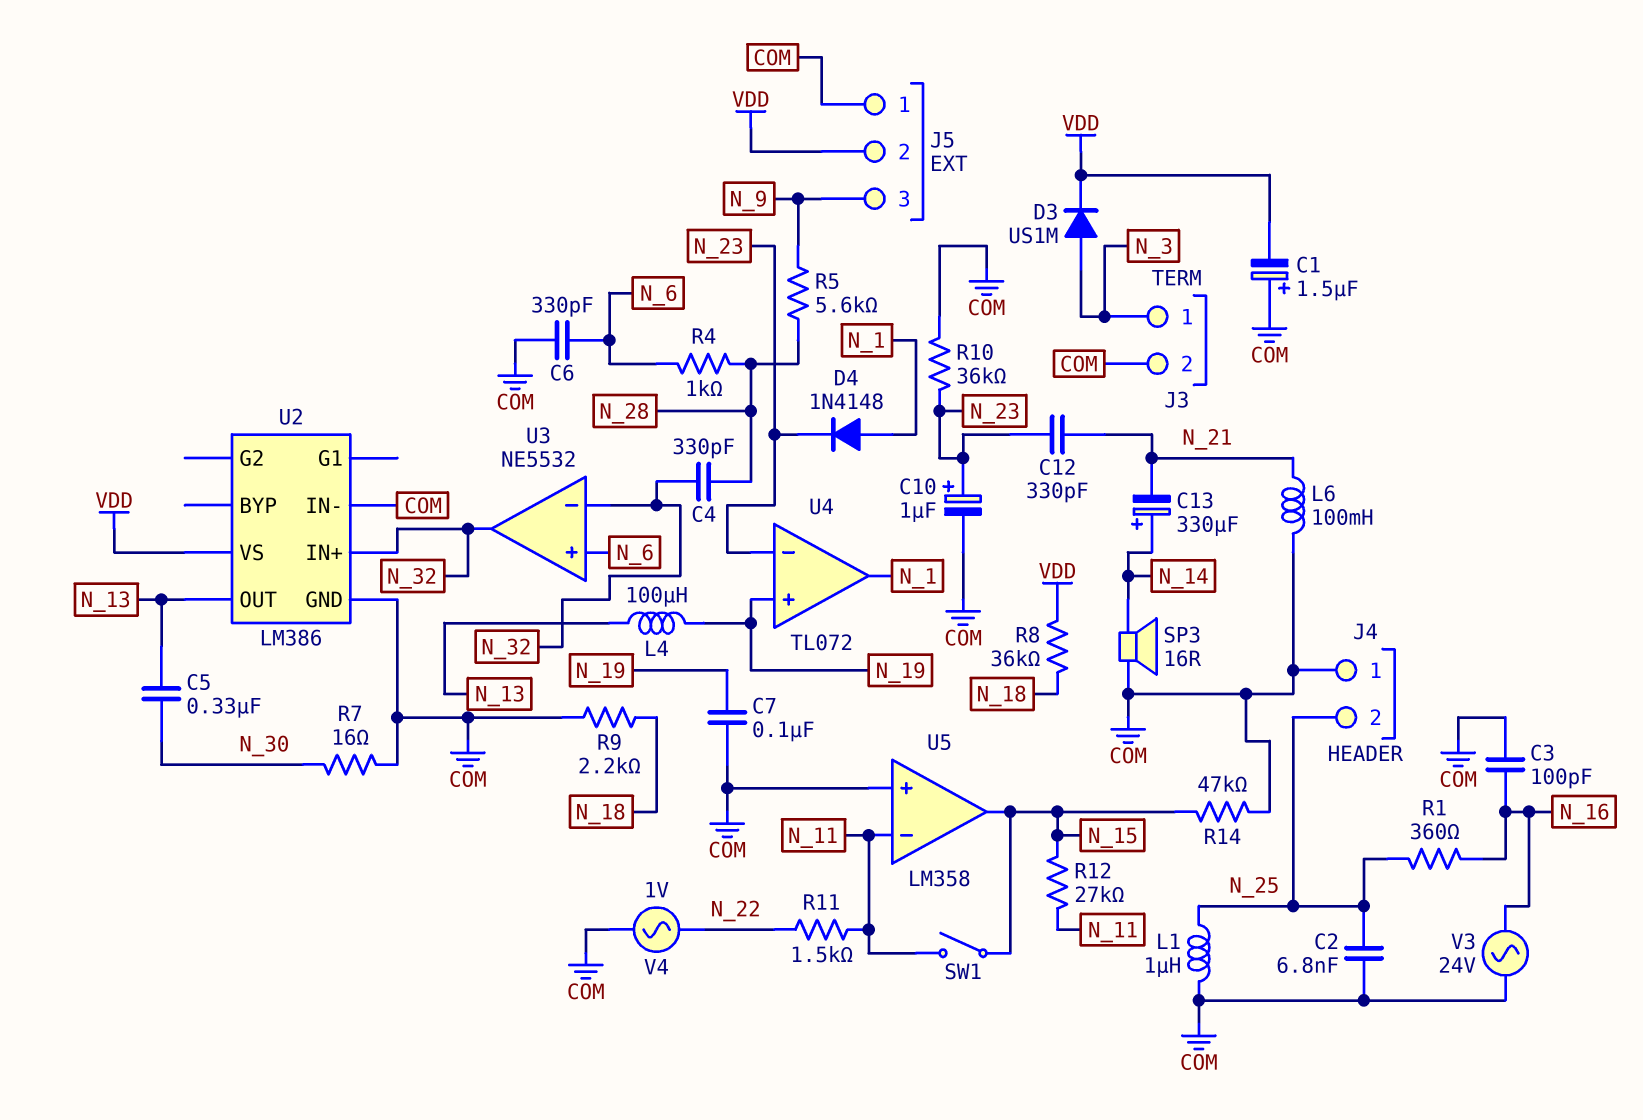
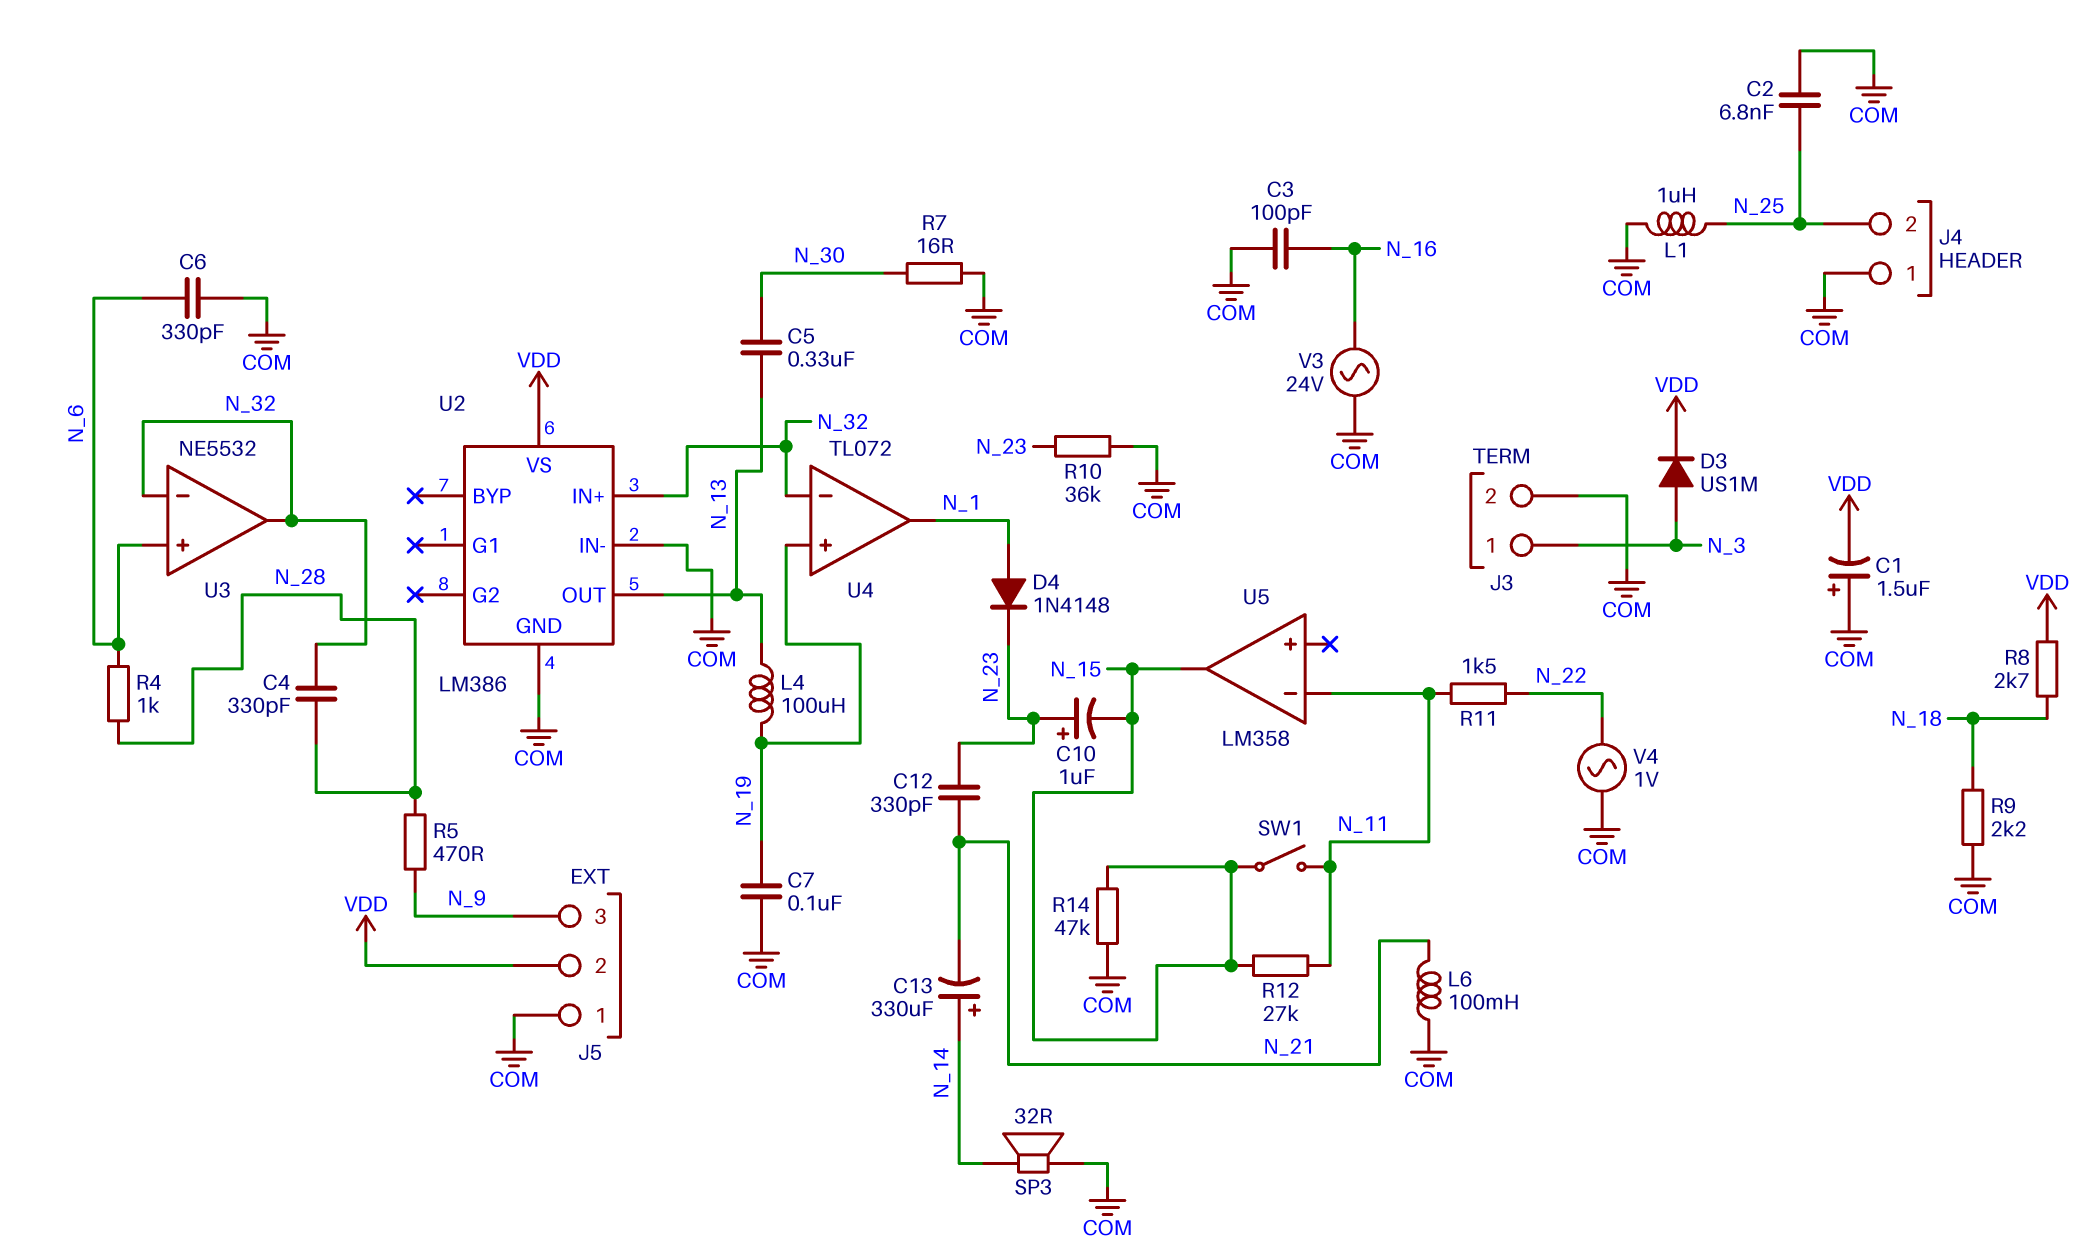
C10: 1uF (plus N_23, minus COM) -> 1uF (plus N_23, minus N_15)
R1: 360 (N_16, N_25) -> none
R5: 5.6k (N_9, N_28) -> 470 (N_9, N_28)
R8: 36k (N_18, VDD) -> 2.7k (N_18, VDD)
SP3: speaker 16R (COM, N_14) -> speaker 32R (COM, N_14)
U4 pin in-: N_23 -> N_32
U5 pin in+: COM -> none

